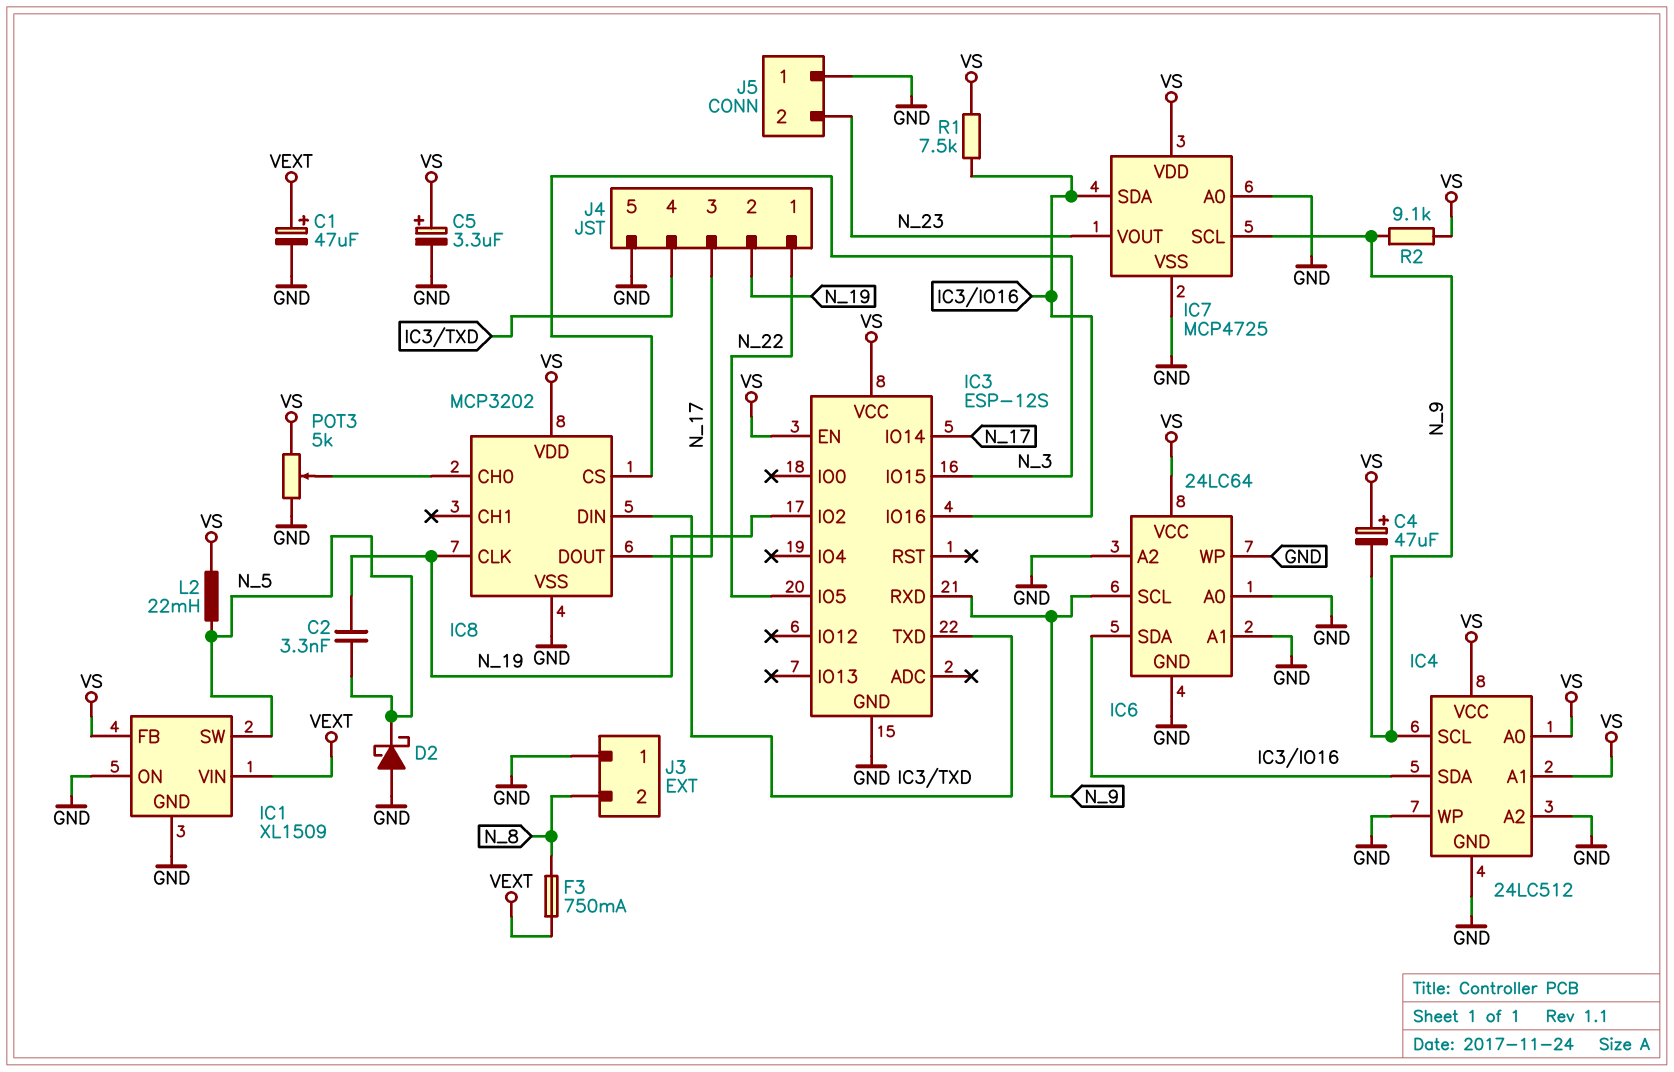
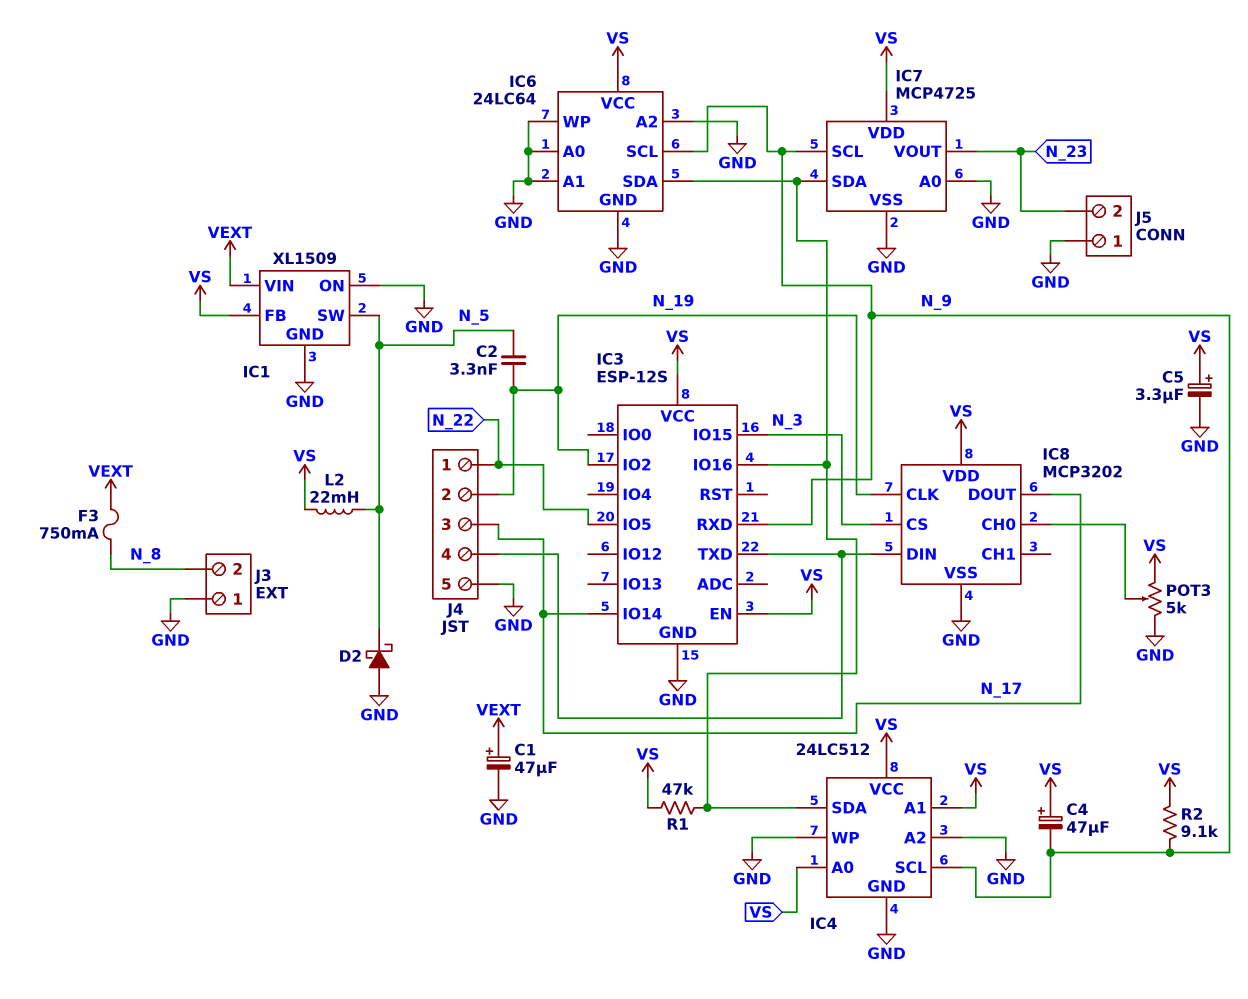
R1: 7.5k (IC3/IO16, VS) -> 47k (IC3/IO16, VS)

